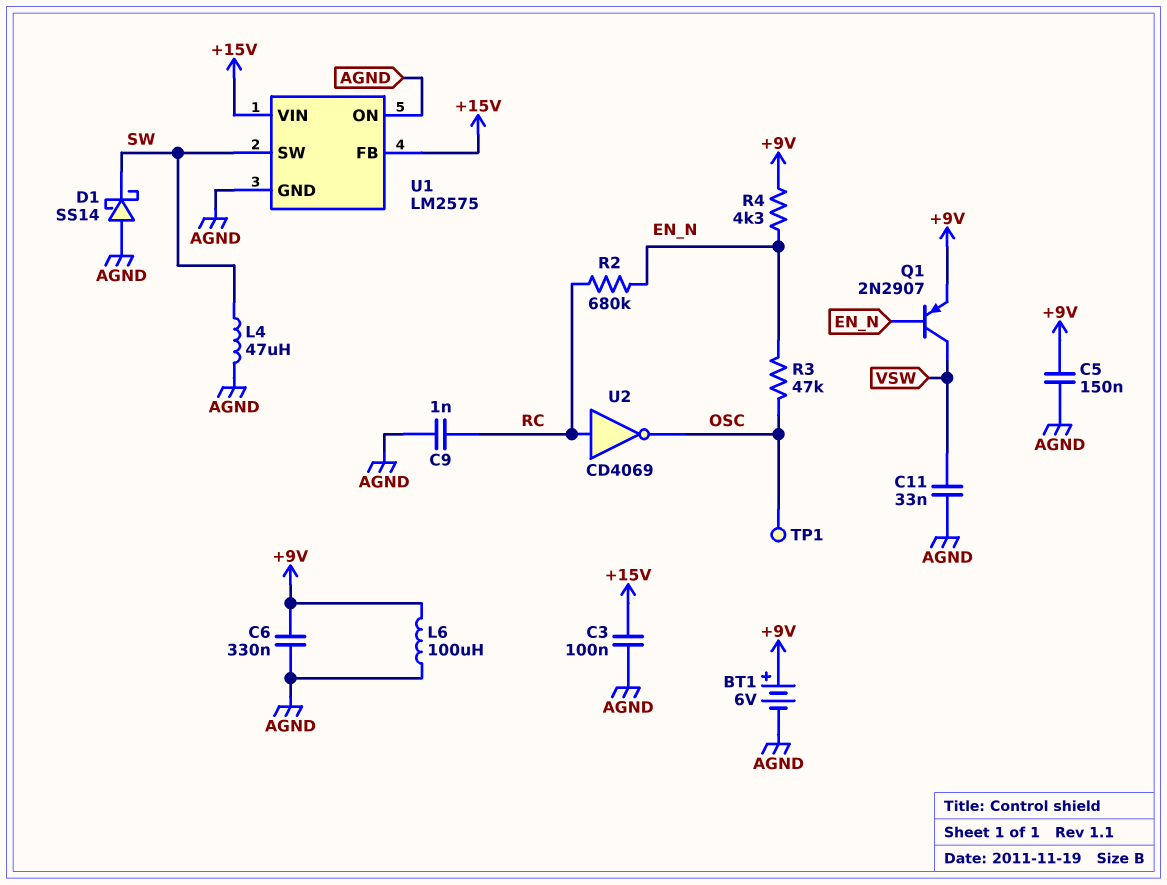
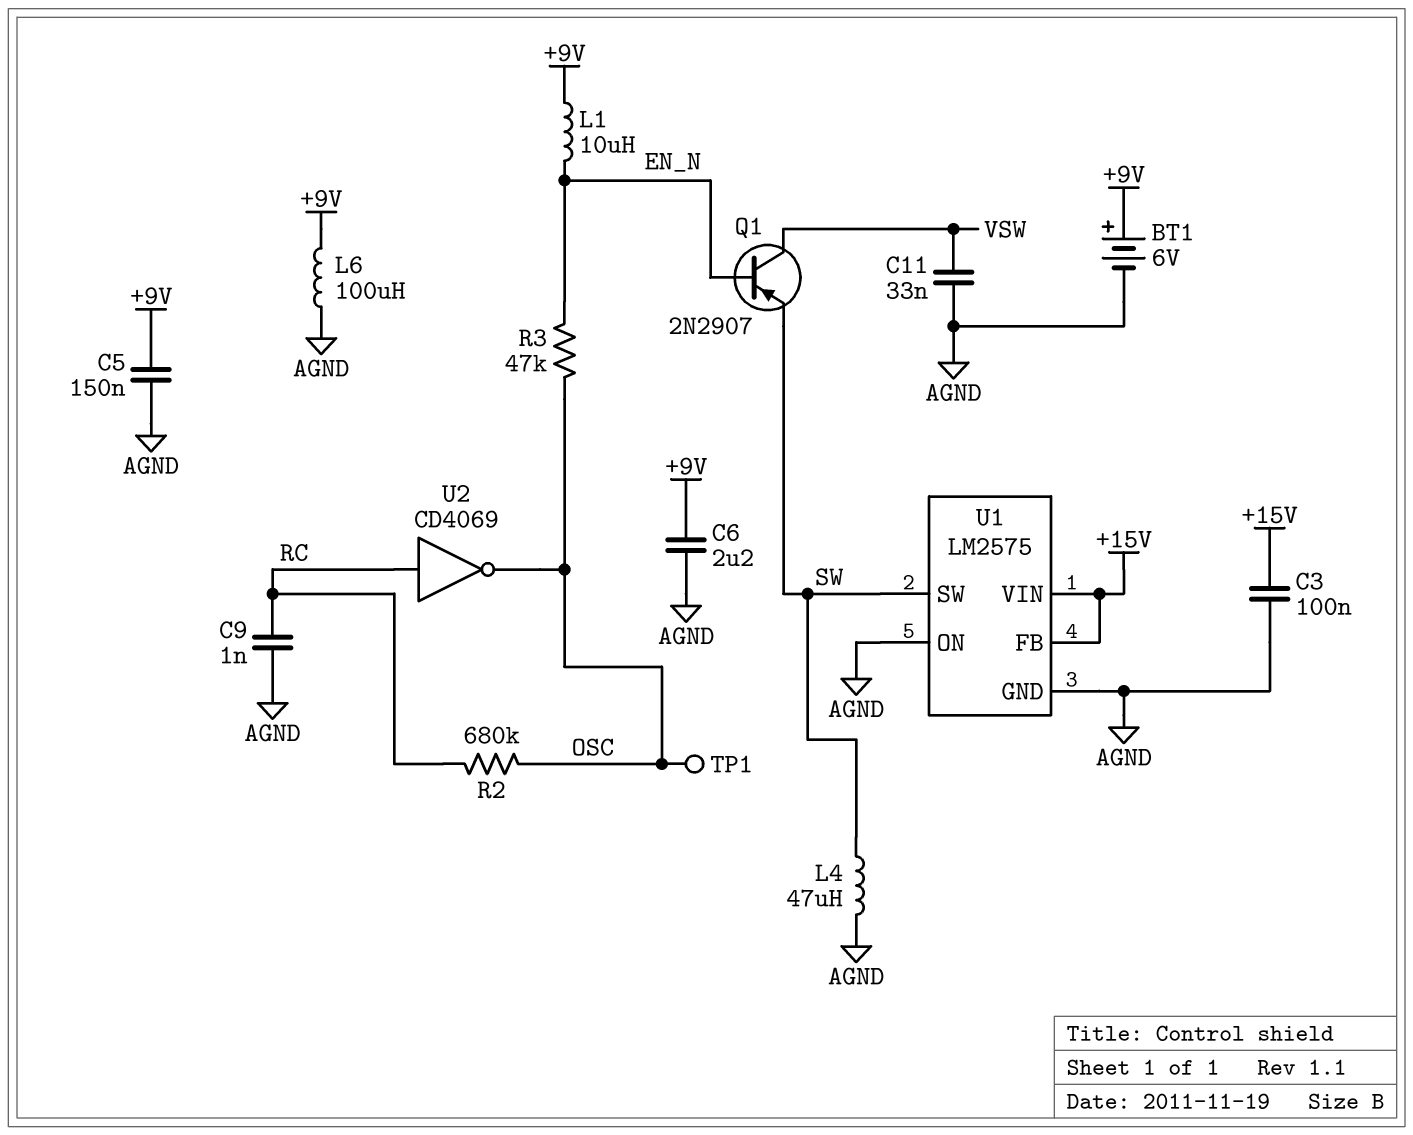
C6: 330nF (+9V, AGND) -> 2.2uF (+9V, AGND)
D1: schottky SS14 (A AGND, K SW) -> none
L1: none -> 10uH (+9V, EN_N)
Q1: PNP 2N2907 (B EN_N, C VSW, E +9V) -> PNP 2N2907 (B EN_N, C VSW, E SW)
R2: 680k (EN_N, RC) -> 680k (OSC, RC)
R4: 4.3k (+9V, EN_N) -> none

